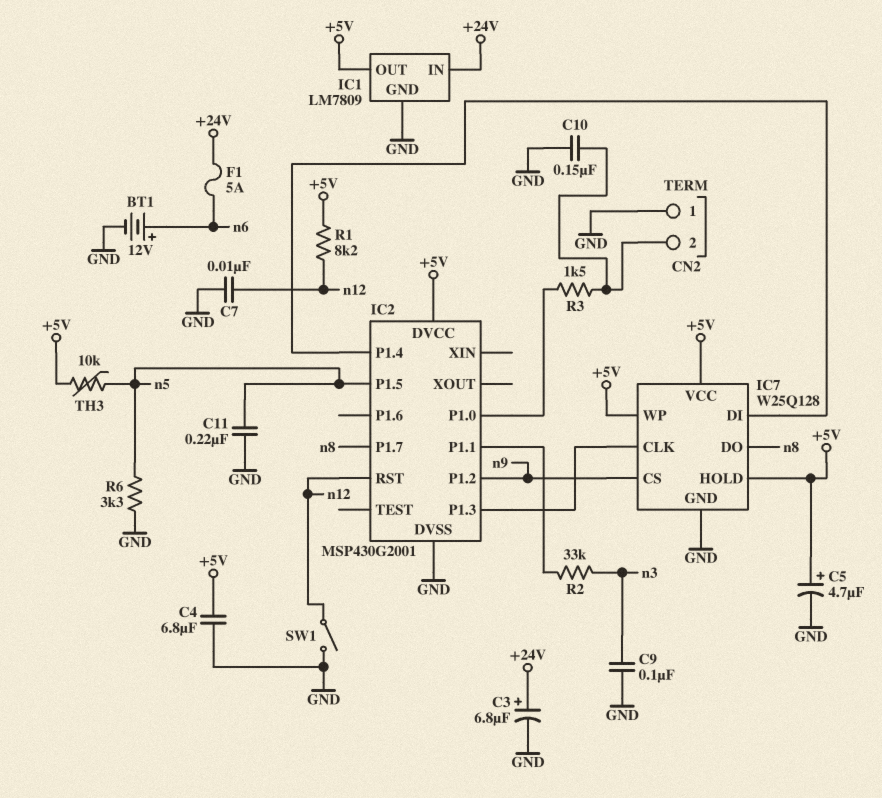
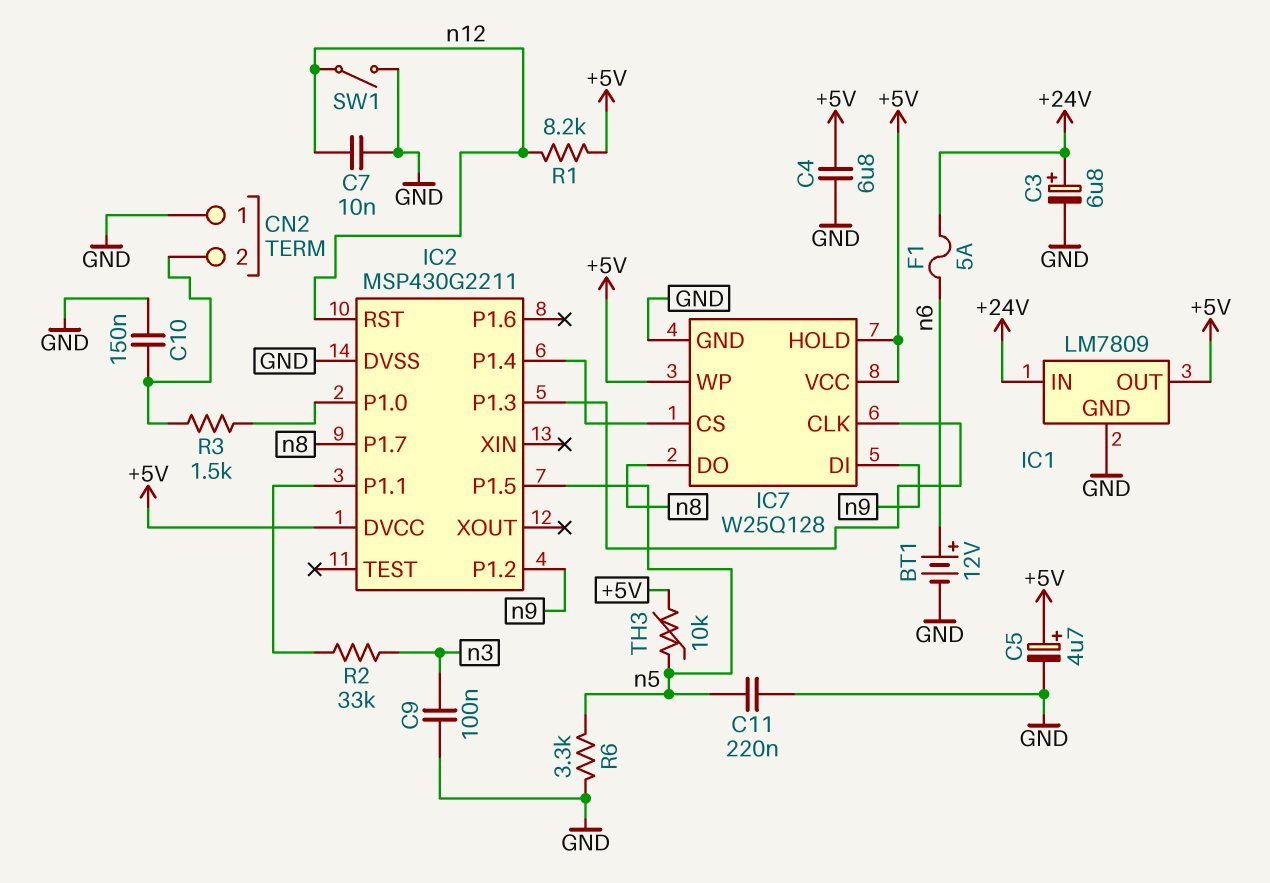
IC2: MSP430G2001 -> MSP430G2211
IC7 pin CS: n9 -> IC2/P1.4
IC7 pin DI: IC2/P1.4 -> n9

